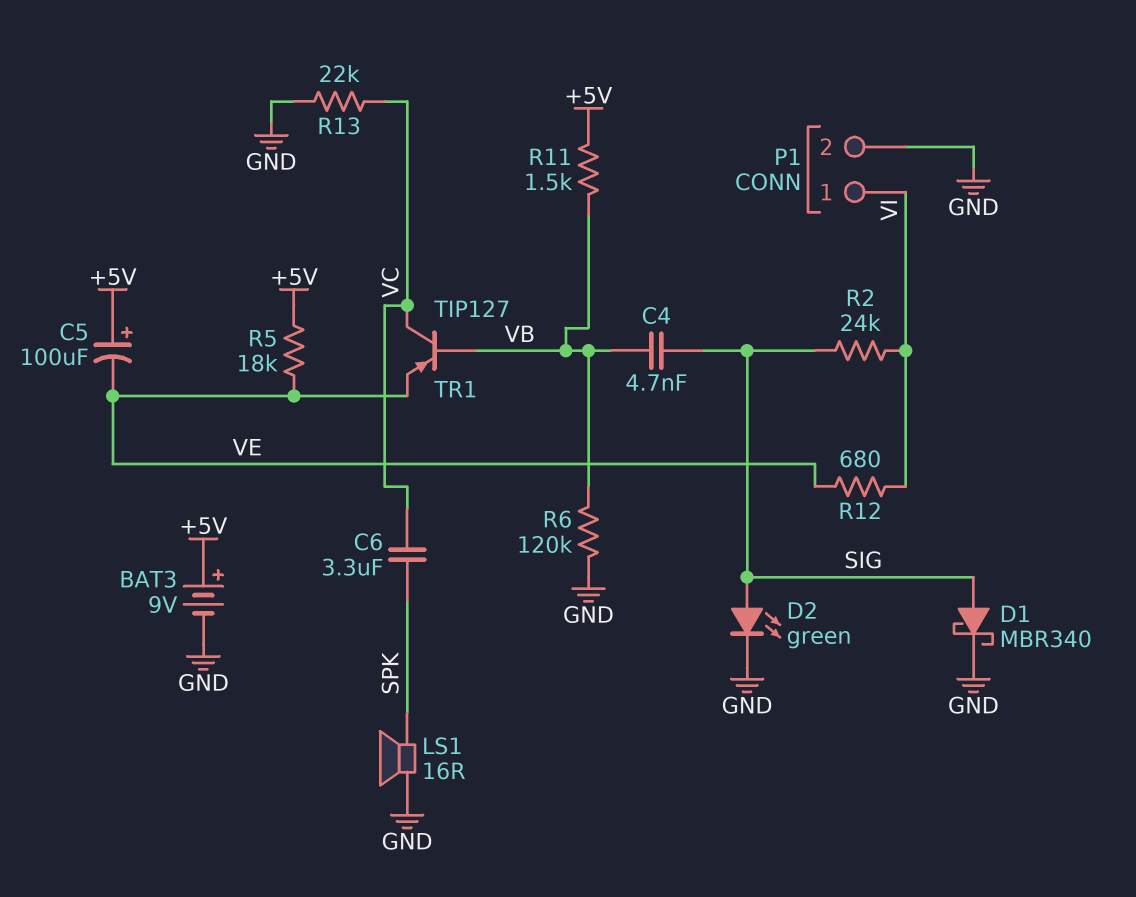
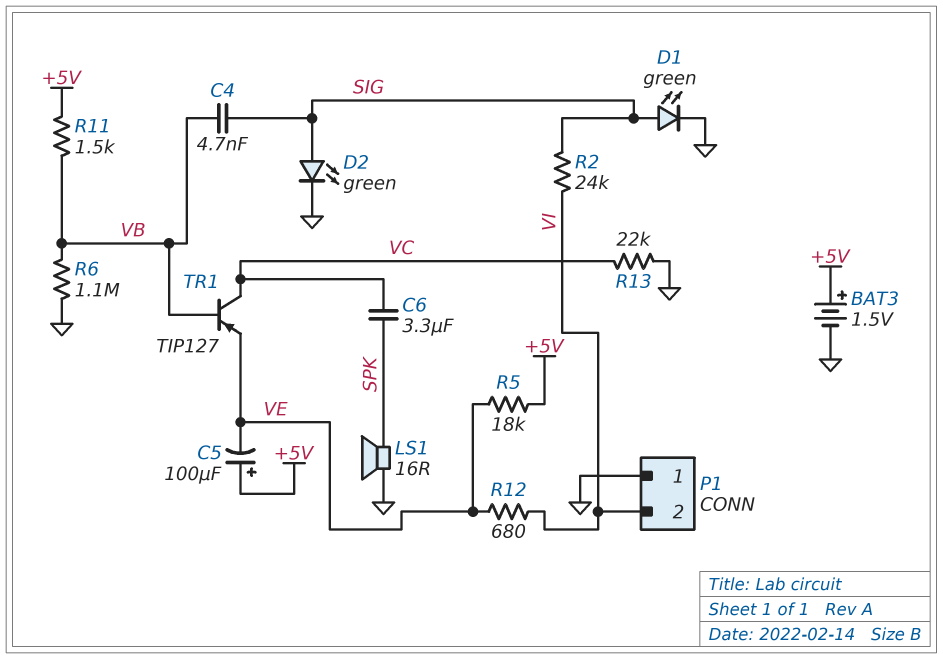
BAT3: 9V (plus +5V, minus GND) -> 1.5V (plus +5V, minus GND)
D1: schottky MBR340 (A SIG, K GND) -> LED green (A SIG, K GND)
P1 pin 1: VI -> GND
P1 pin 2: GND -> VI
R6: 120k (GND, VB) -> 1.1M (GND, VB)

